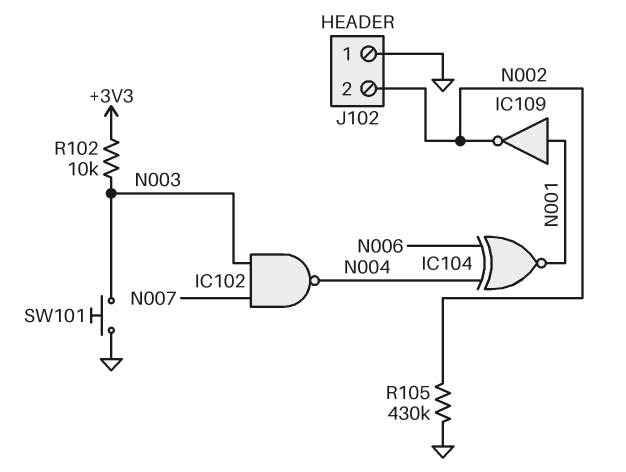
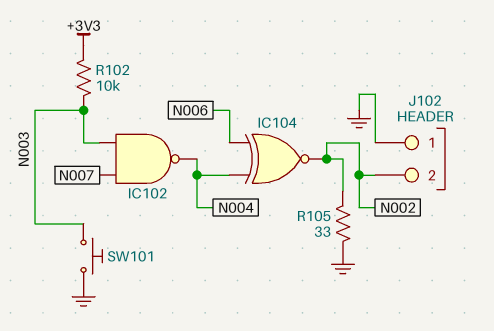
IC104: XNOR (in N004, in N006, out N001) -> XNOR (in N004, in N006, out N002)
IC109: NOT (in N001, out N002) -> none
R105: 430k (GND, N002) -> 33 (GND, N002)

